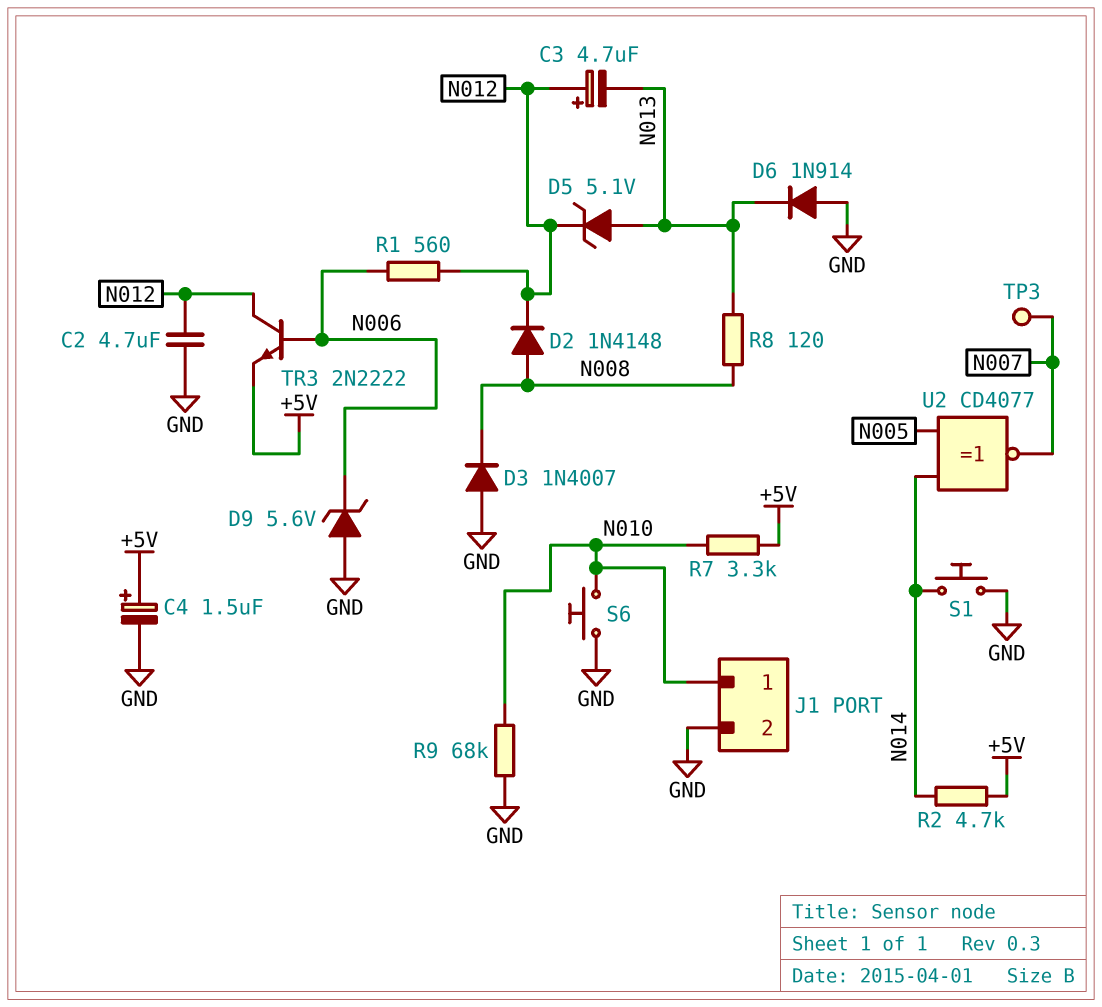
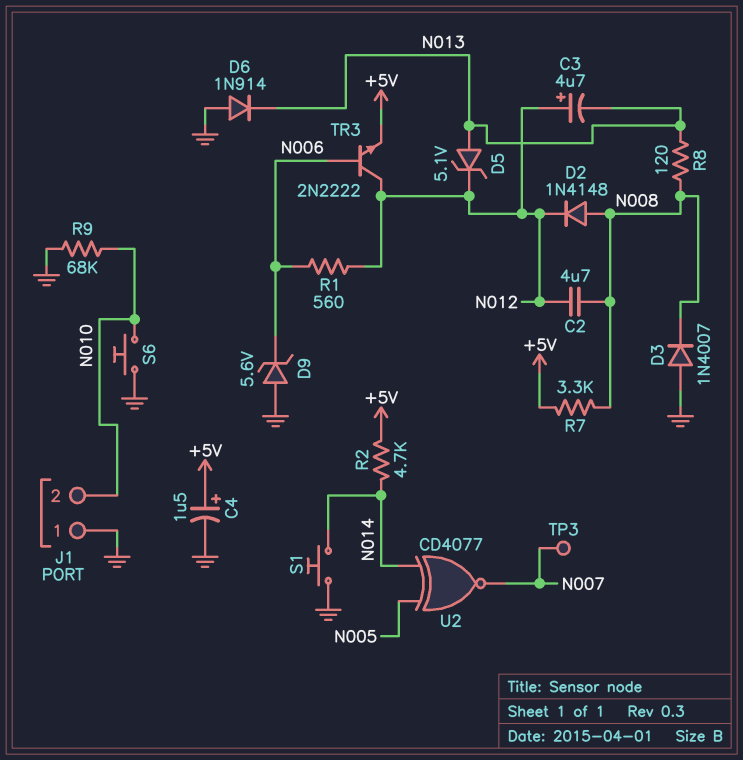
C2: 4.7uF (GND, N012) -> 4.7uF (N008, N012)
J1 pin 1: N010 -> GND
J1 pin 2: GND -> N010
R7: 3.3k (+5V, N010) -> 3.3k (+5V, N008)

